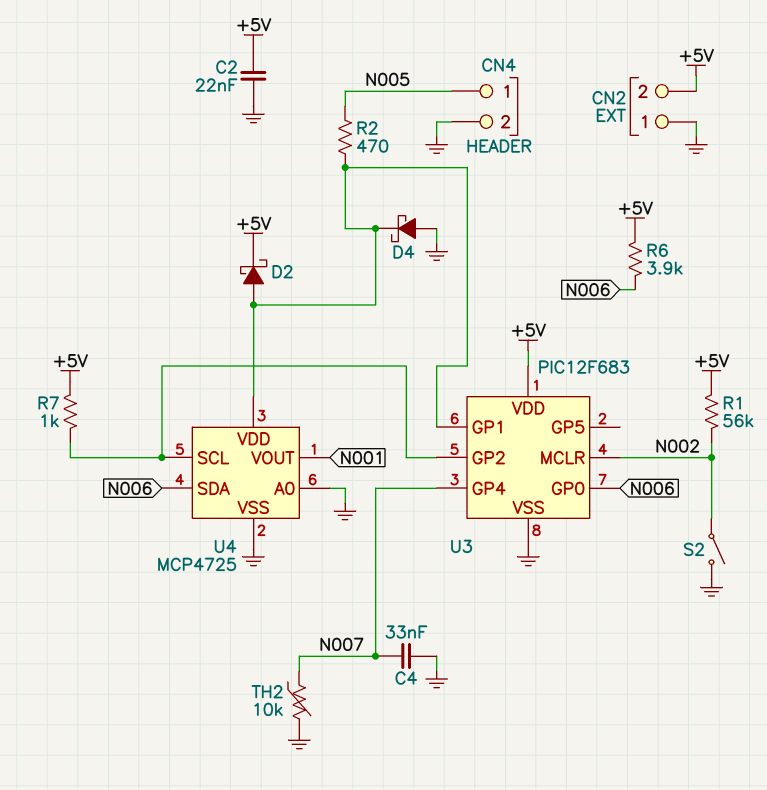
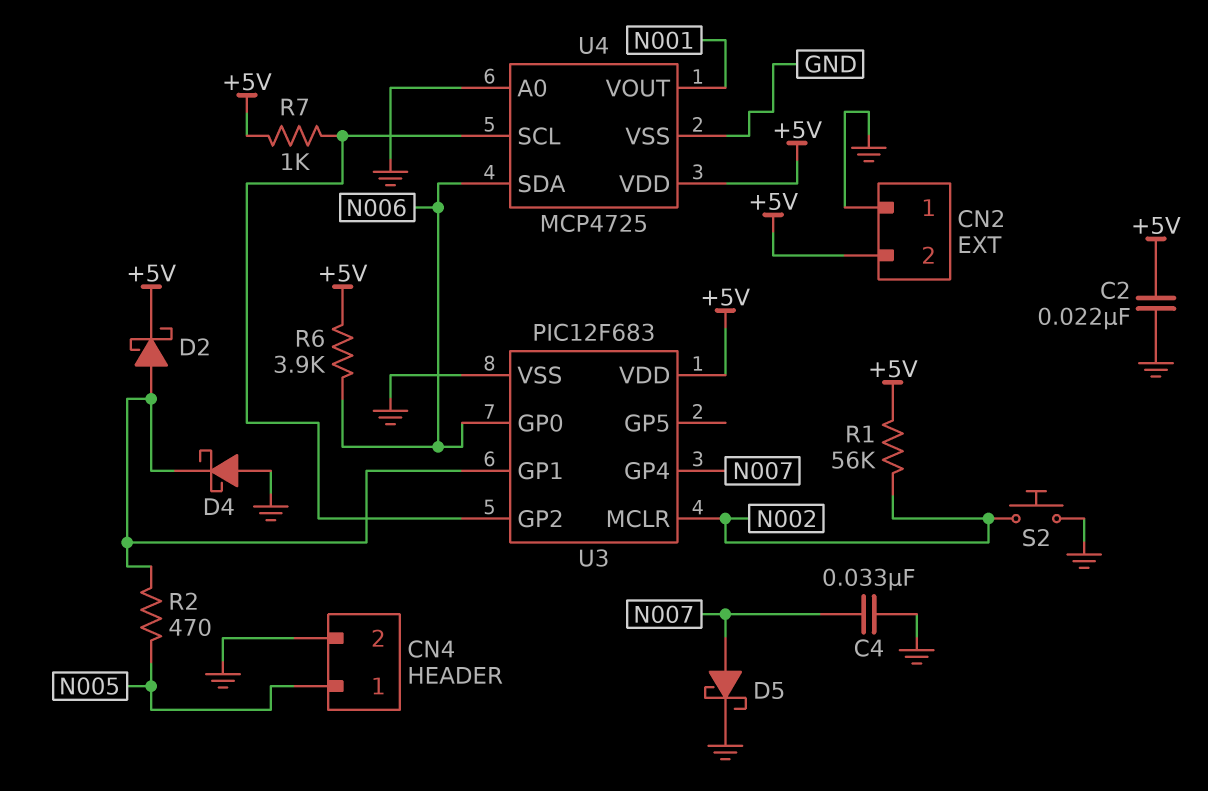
D5: none -> schottky (A N007, K GND)
S2: switch (GND, N002) -> button (GND, N002)
TH2: 10k (GND, N007) -> none
U4 pin VDD: U3/GP1 -> +5V

